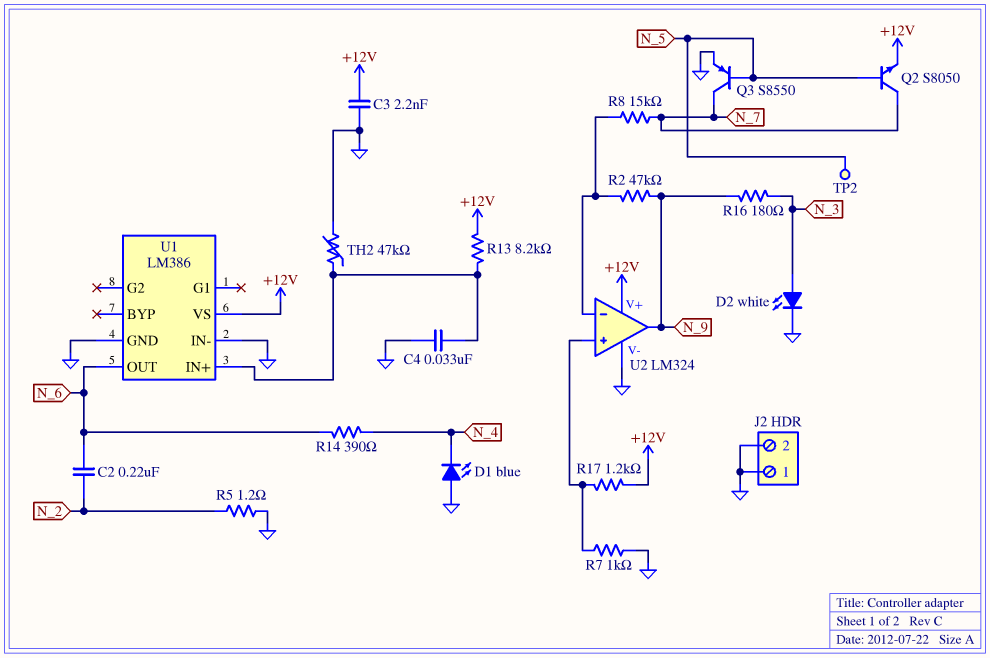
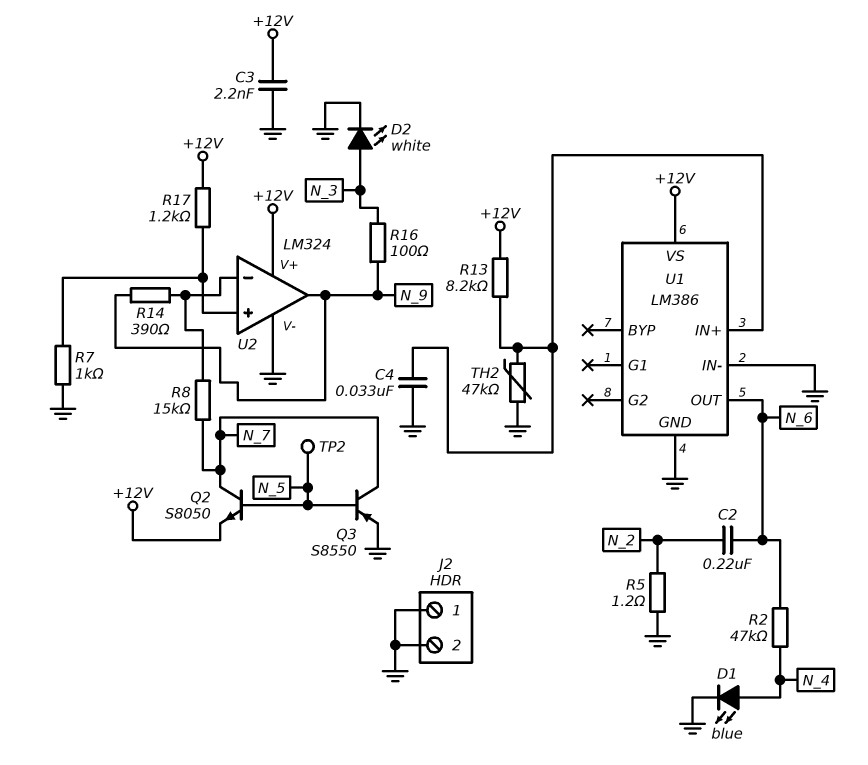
D1: LED blue (A GND, K N_4) -> LED blue (A N_4, K GND)
R2: 47k (N_9, U2/in-) -> 47k (N_4, N_6)
R14: 390 (N_4, N_6) -> 390 (N_9, U2/in-)
R16: 180 (N_3, N_9) -> 100 (N_3, N_9)

